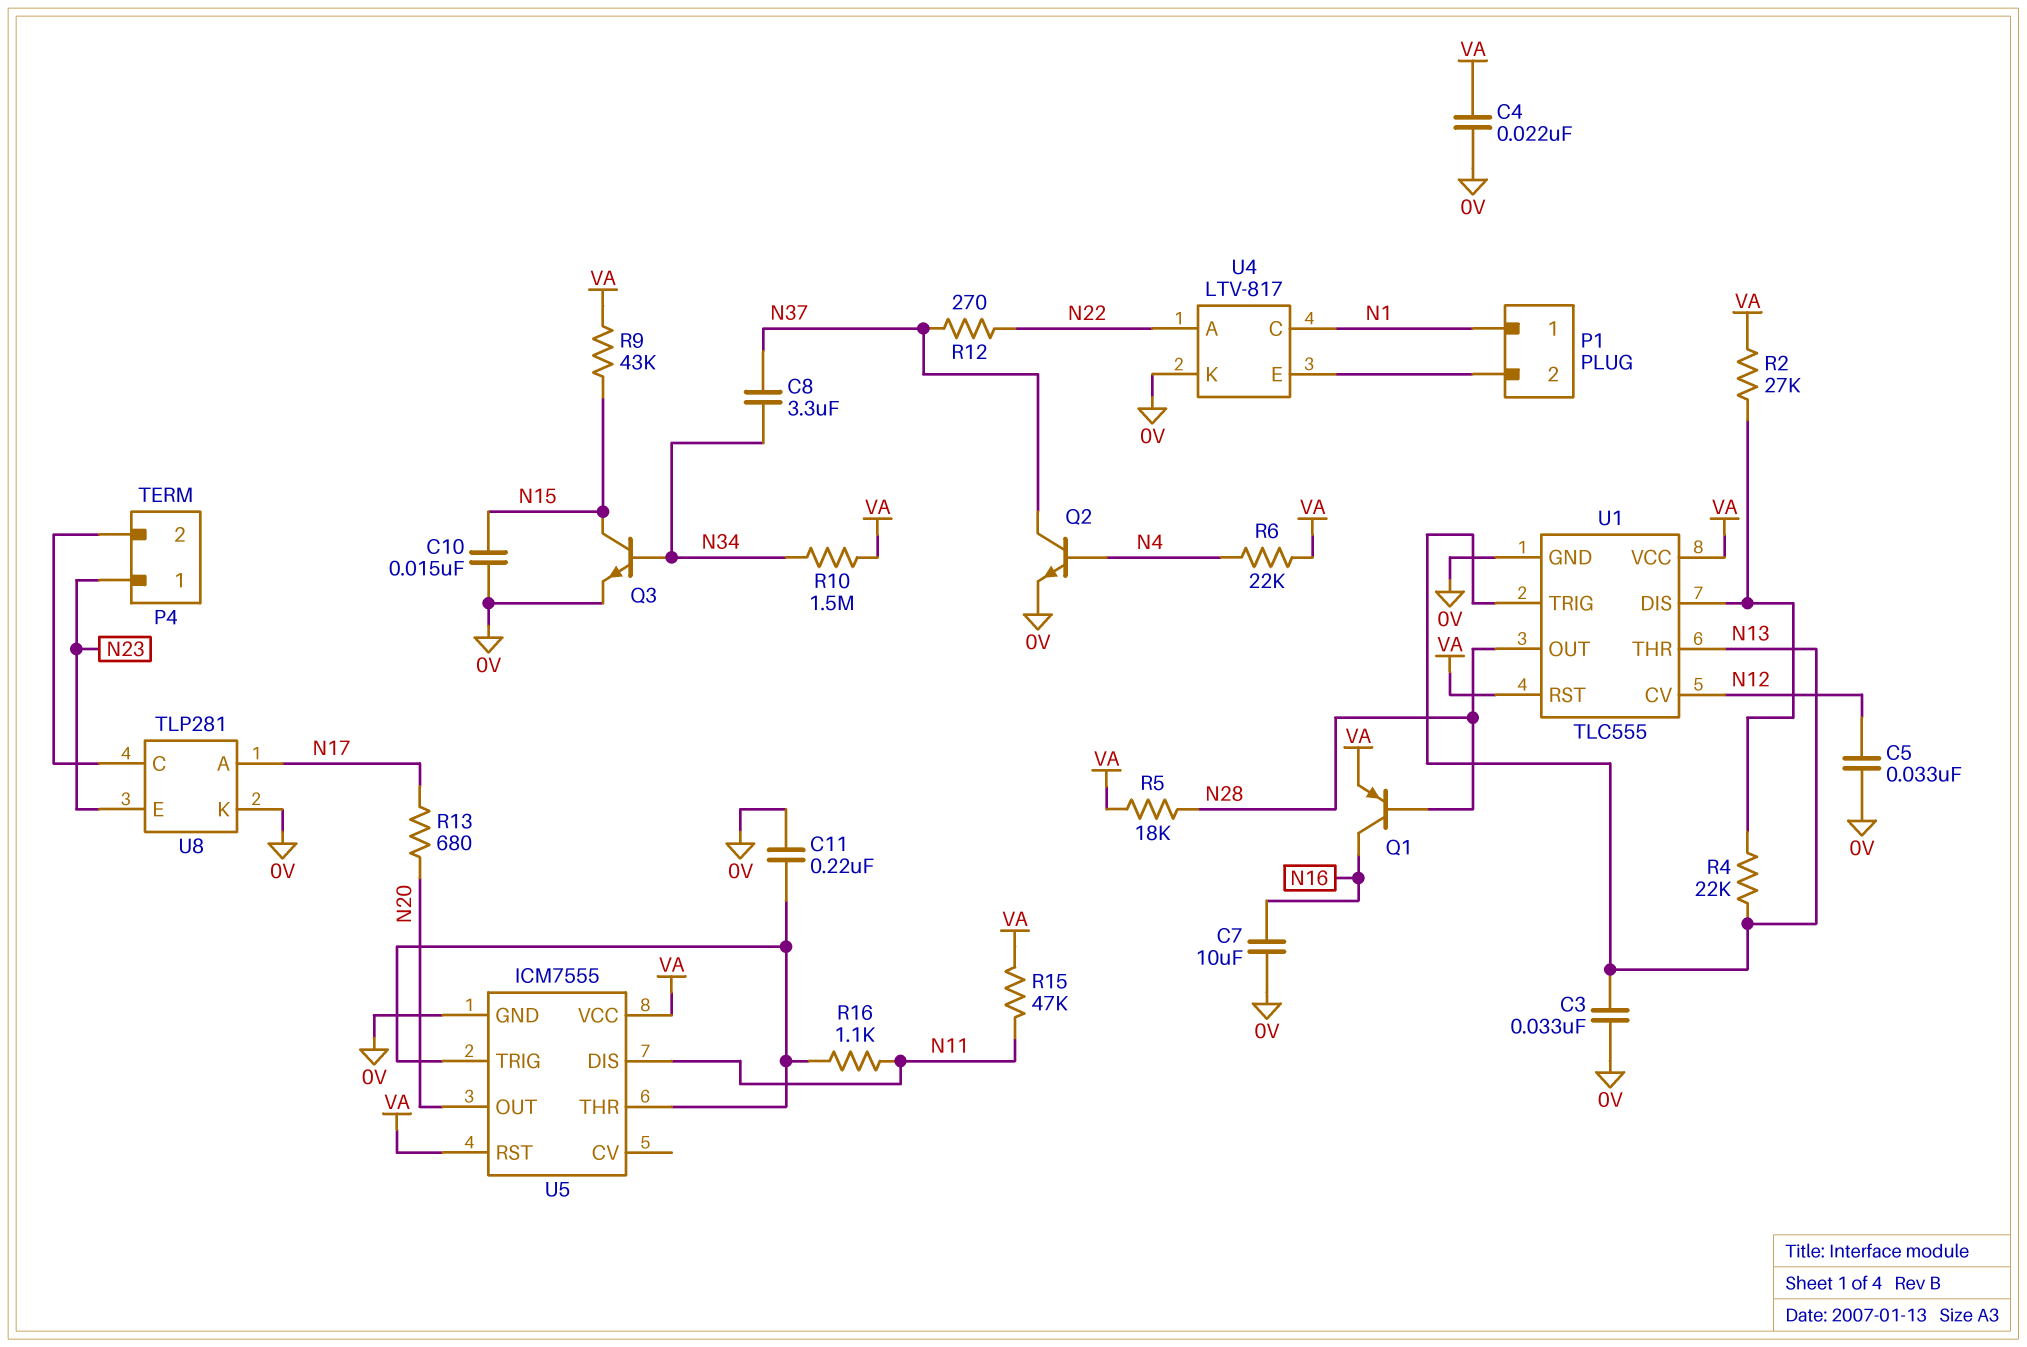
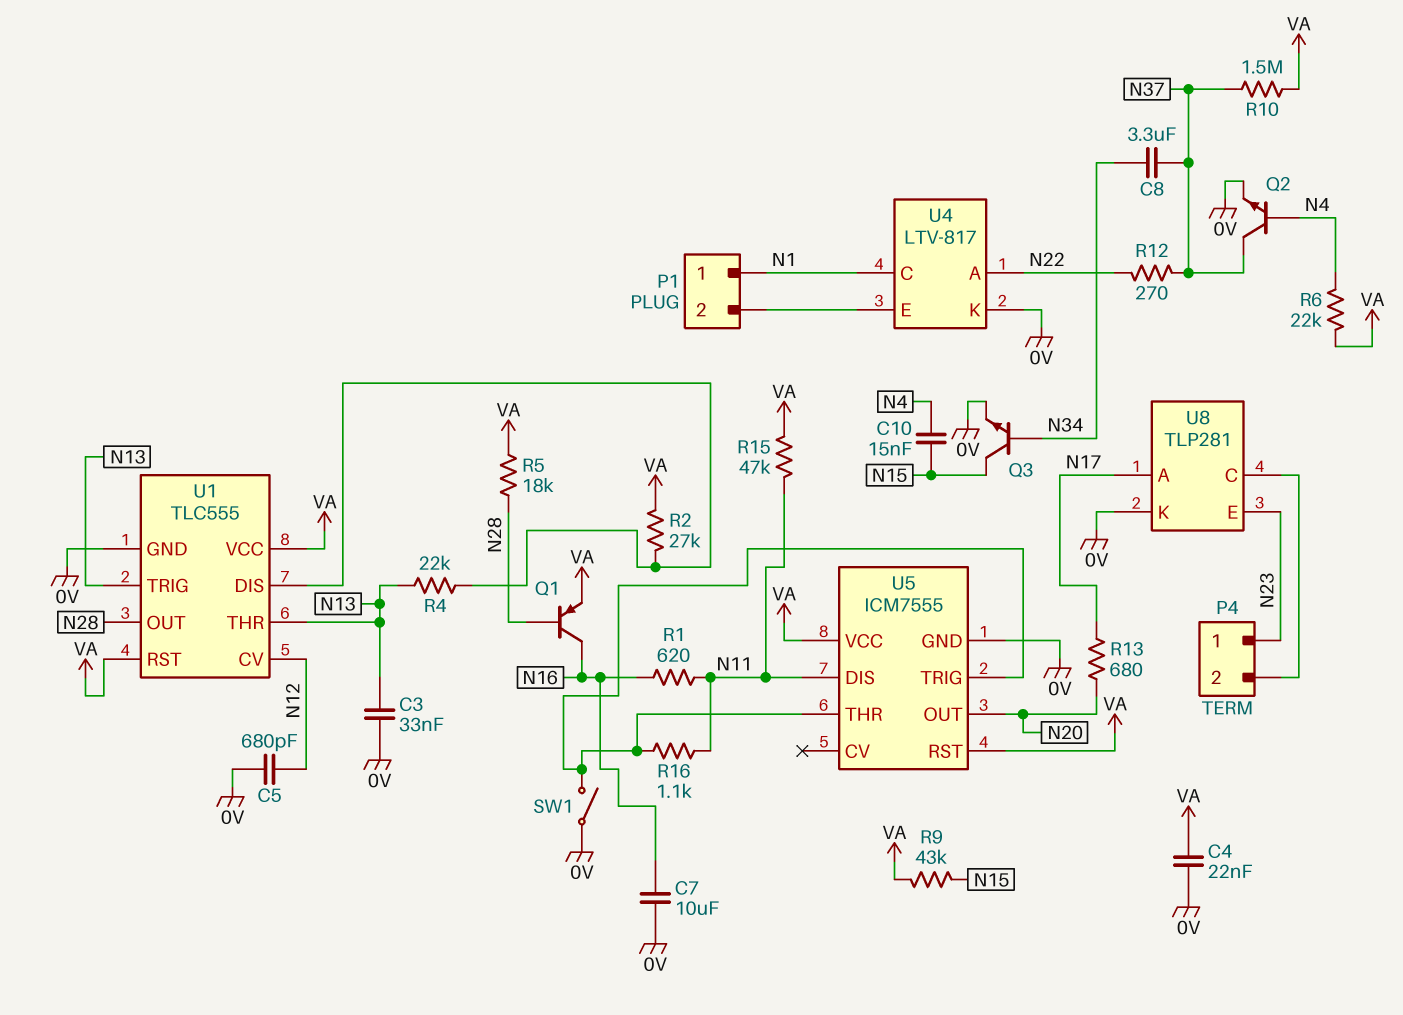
C5: 33nF (0V, N12) -> 680pF (0V, N12)
C10: 15nF (0V, N15) -> 15nF (N4, N15)
C11: 220nF (0V, U5/THR) -> none
R1: none -> 620 (N11, N16)
R10: 1.5M (N34, VA) -> 1.5M (N37, VA)
SW1: none -> switch (0V, U5/THR)

